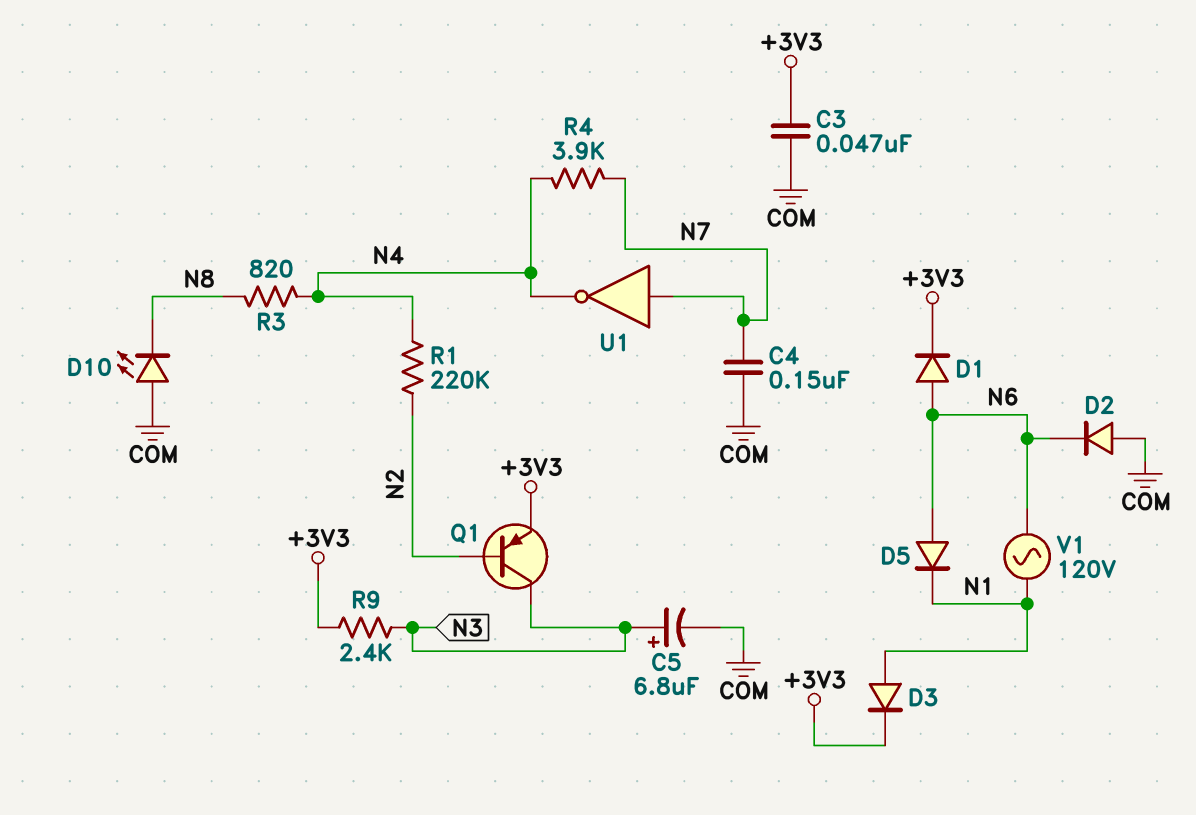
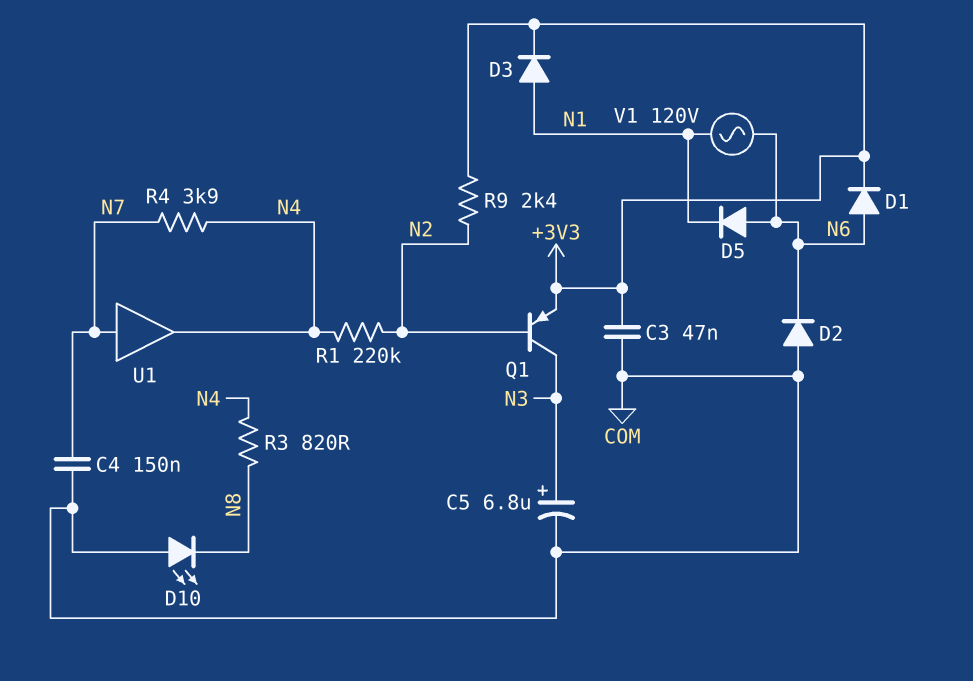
R9: 2.4k (+3V3, N3) -> 2.4k (+3V3, N2)
U1: NOT (in N7, out N4) -> buffer (in N7, out N4)

